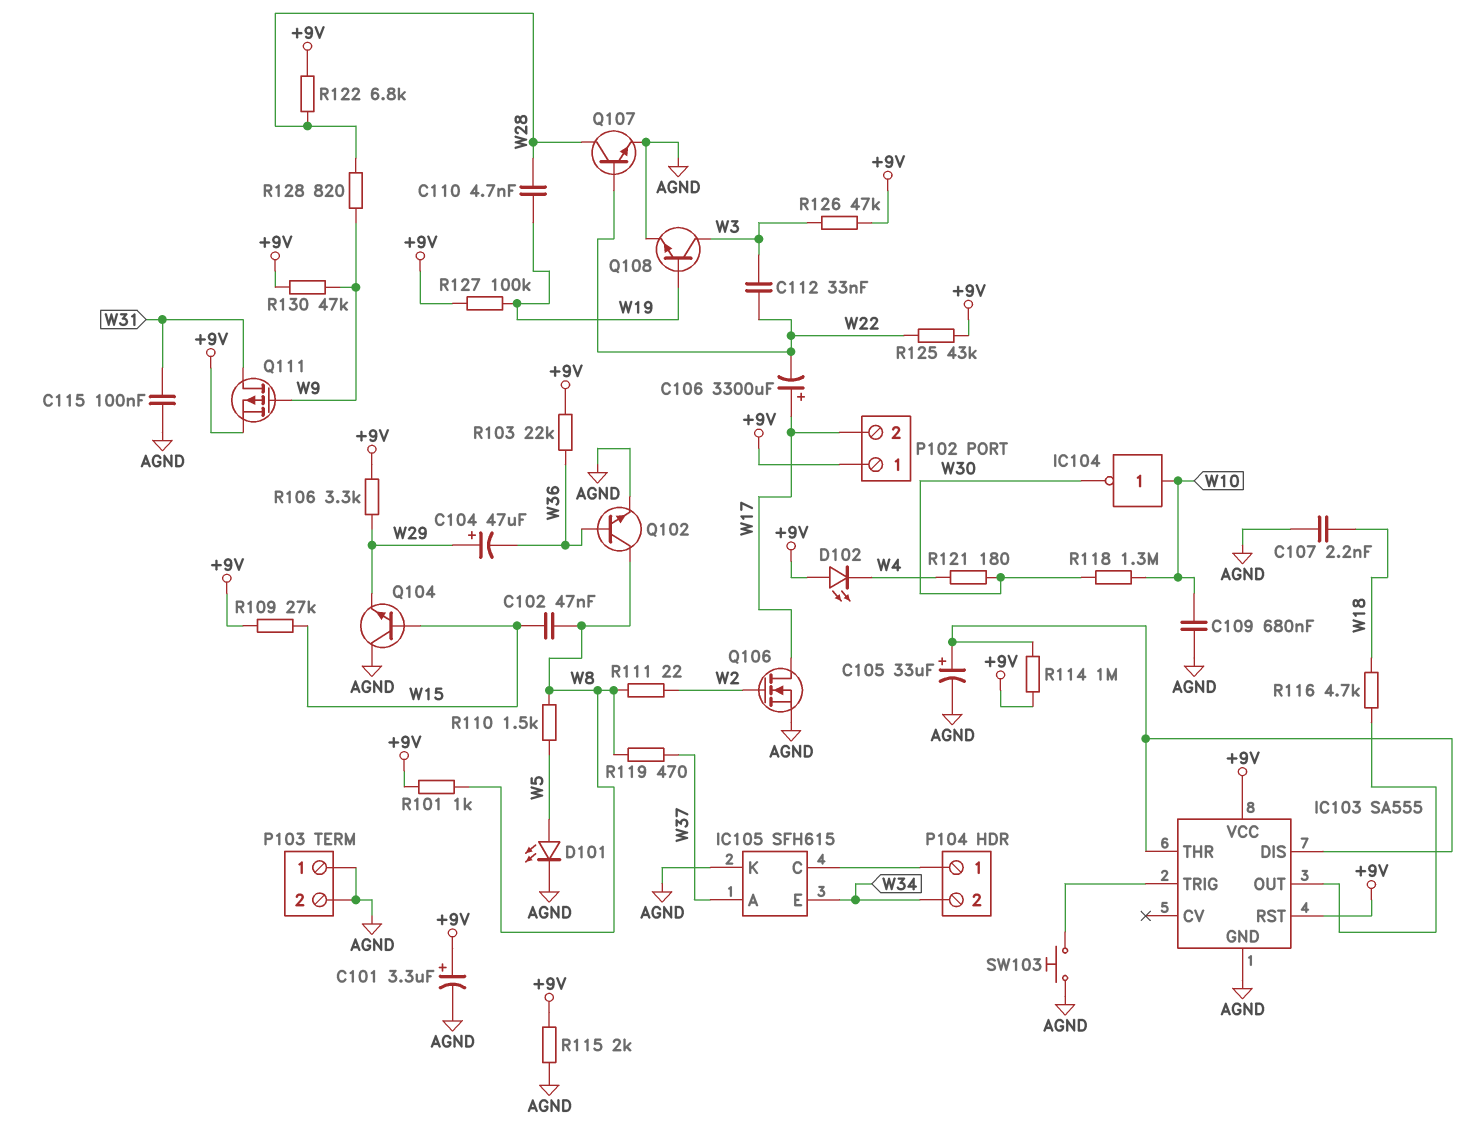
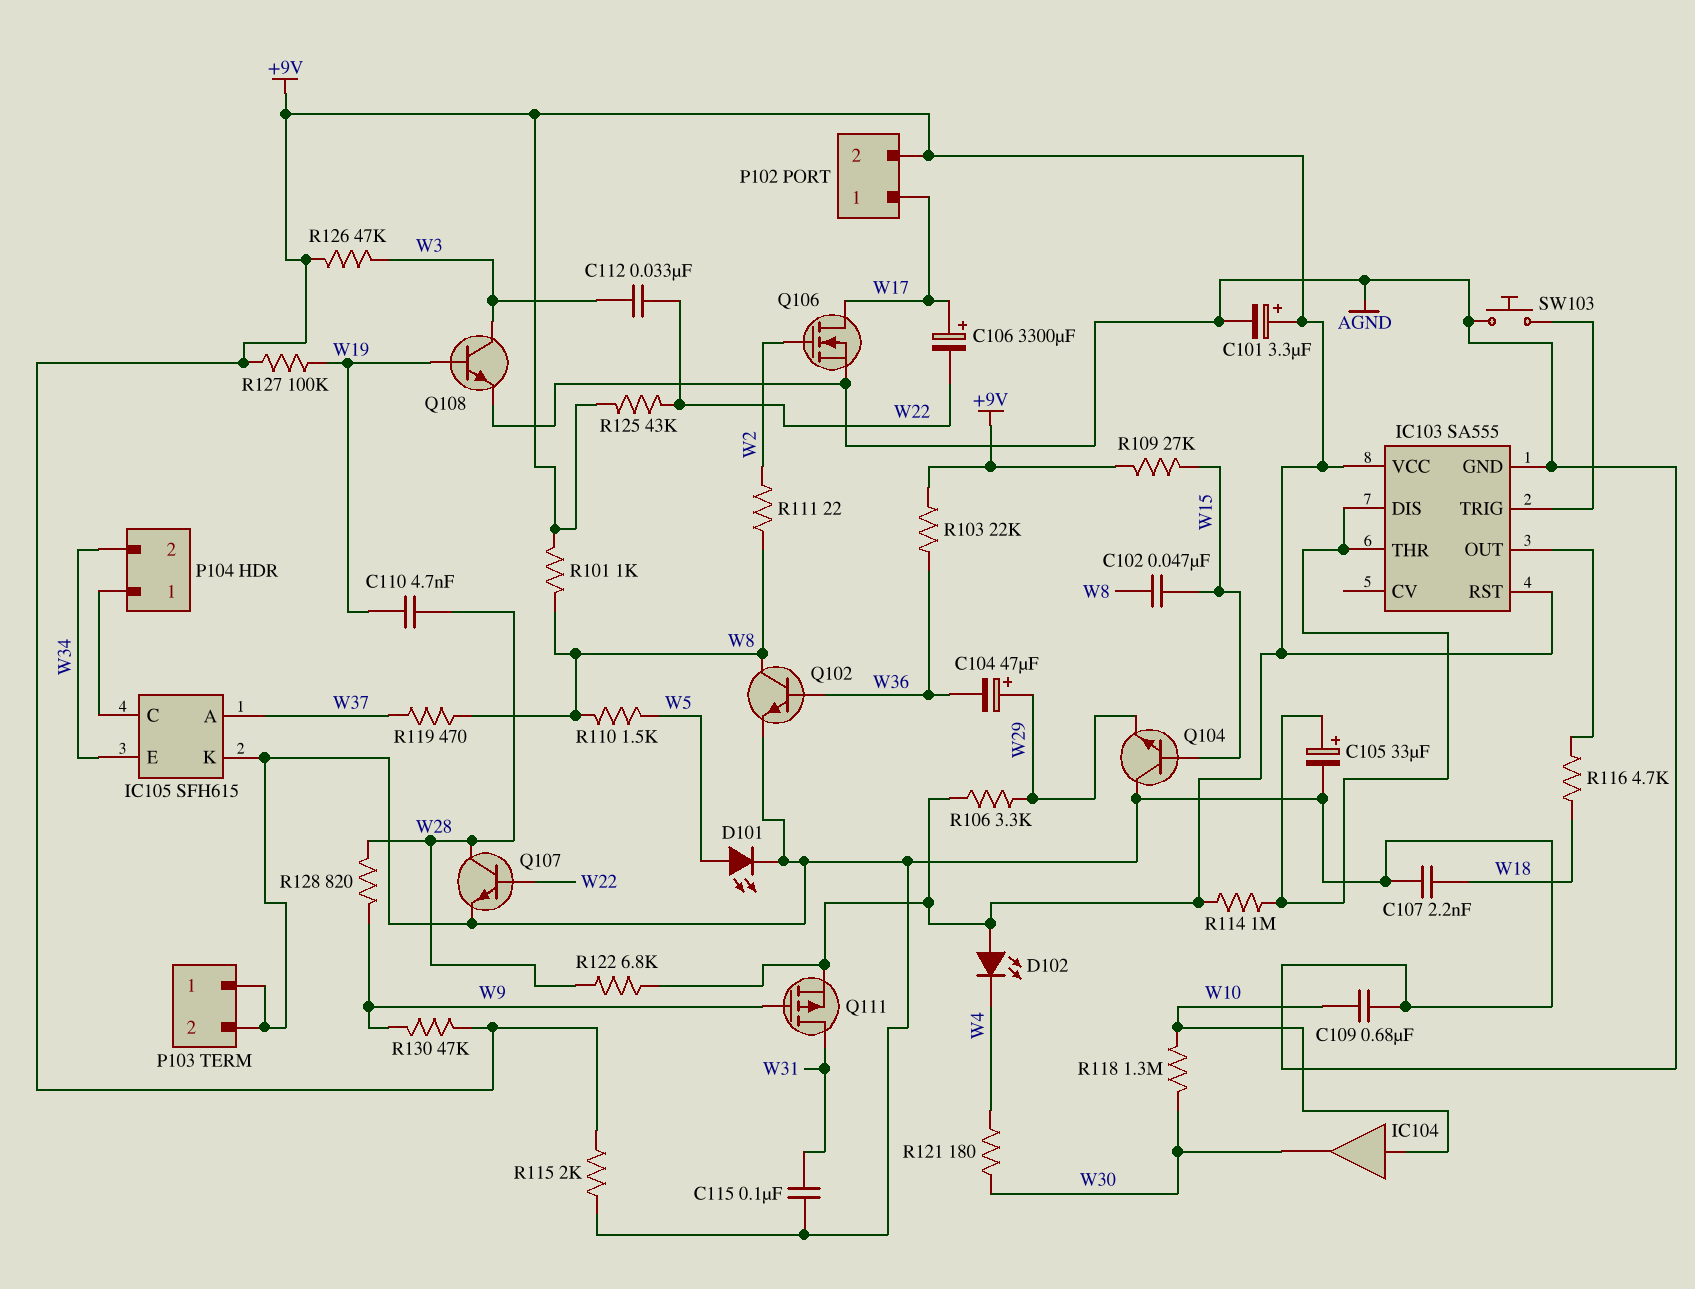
IC104: NOT (in W10, out W30) -> buffer (in W10, out W30)
P102 pin 1: +9V -> W17
P102 pin 2: W17 -> +9V

